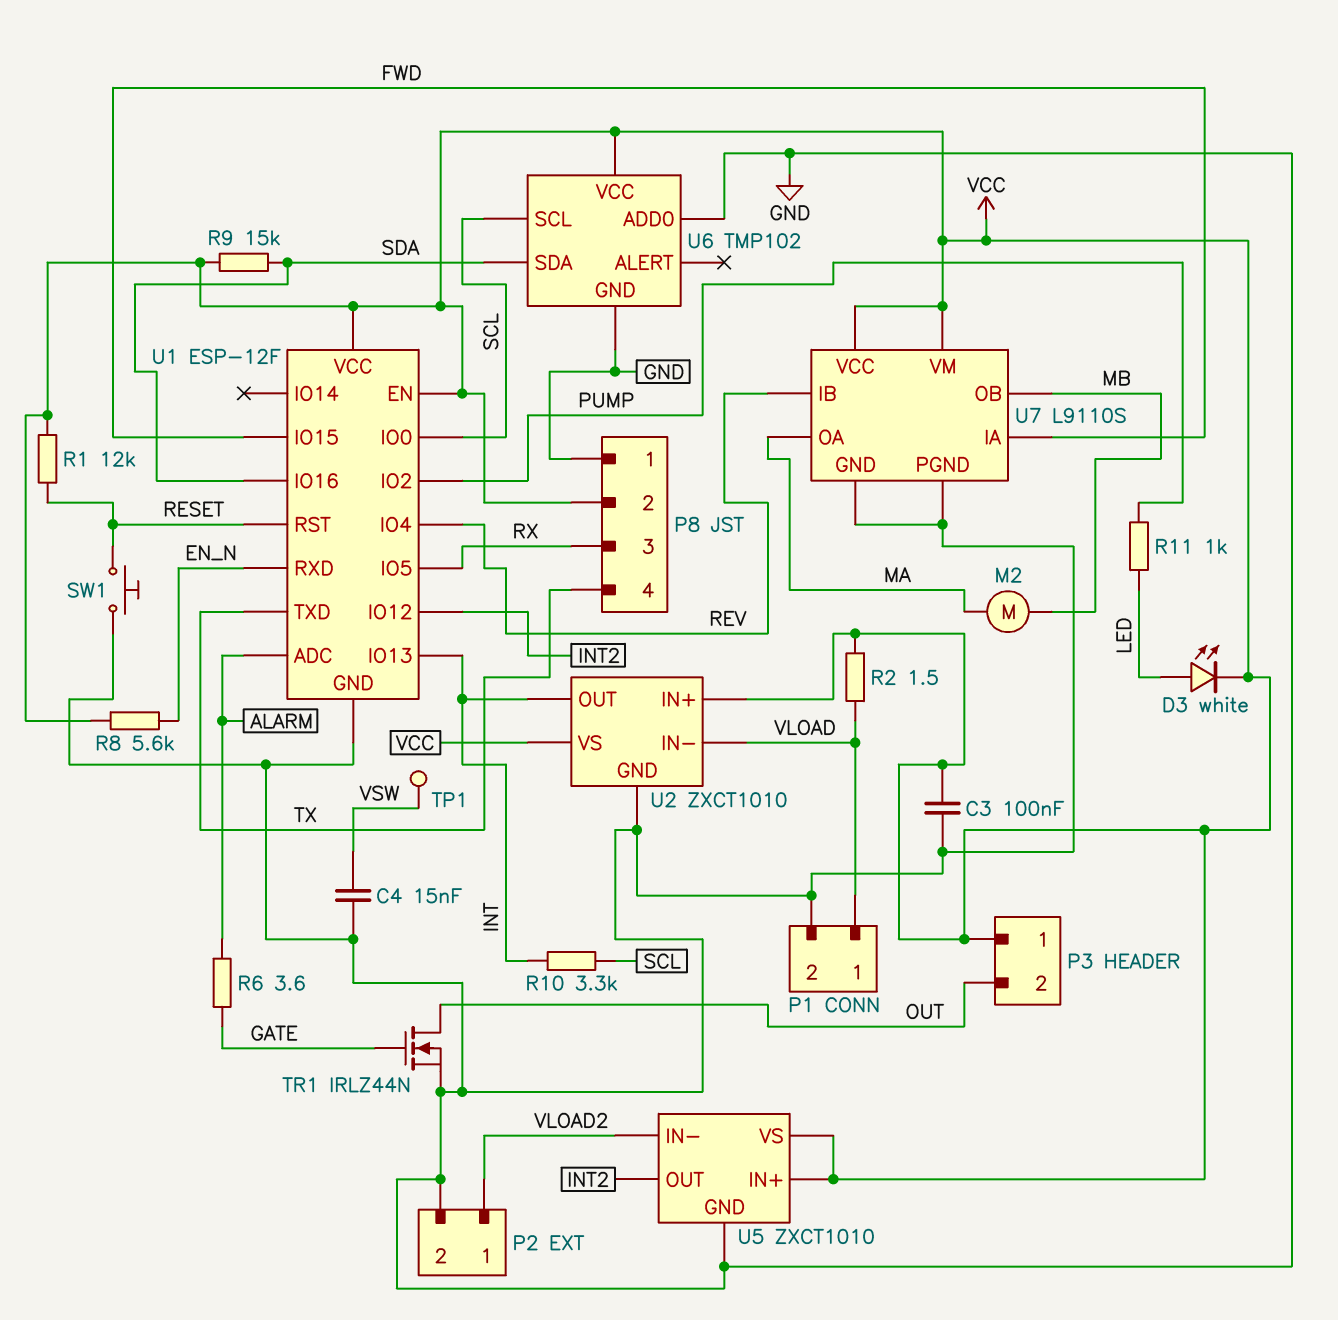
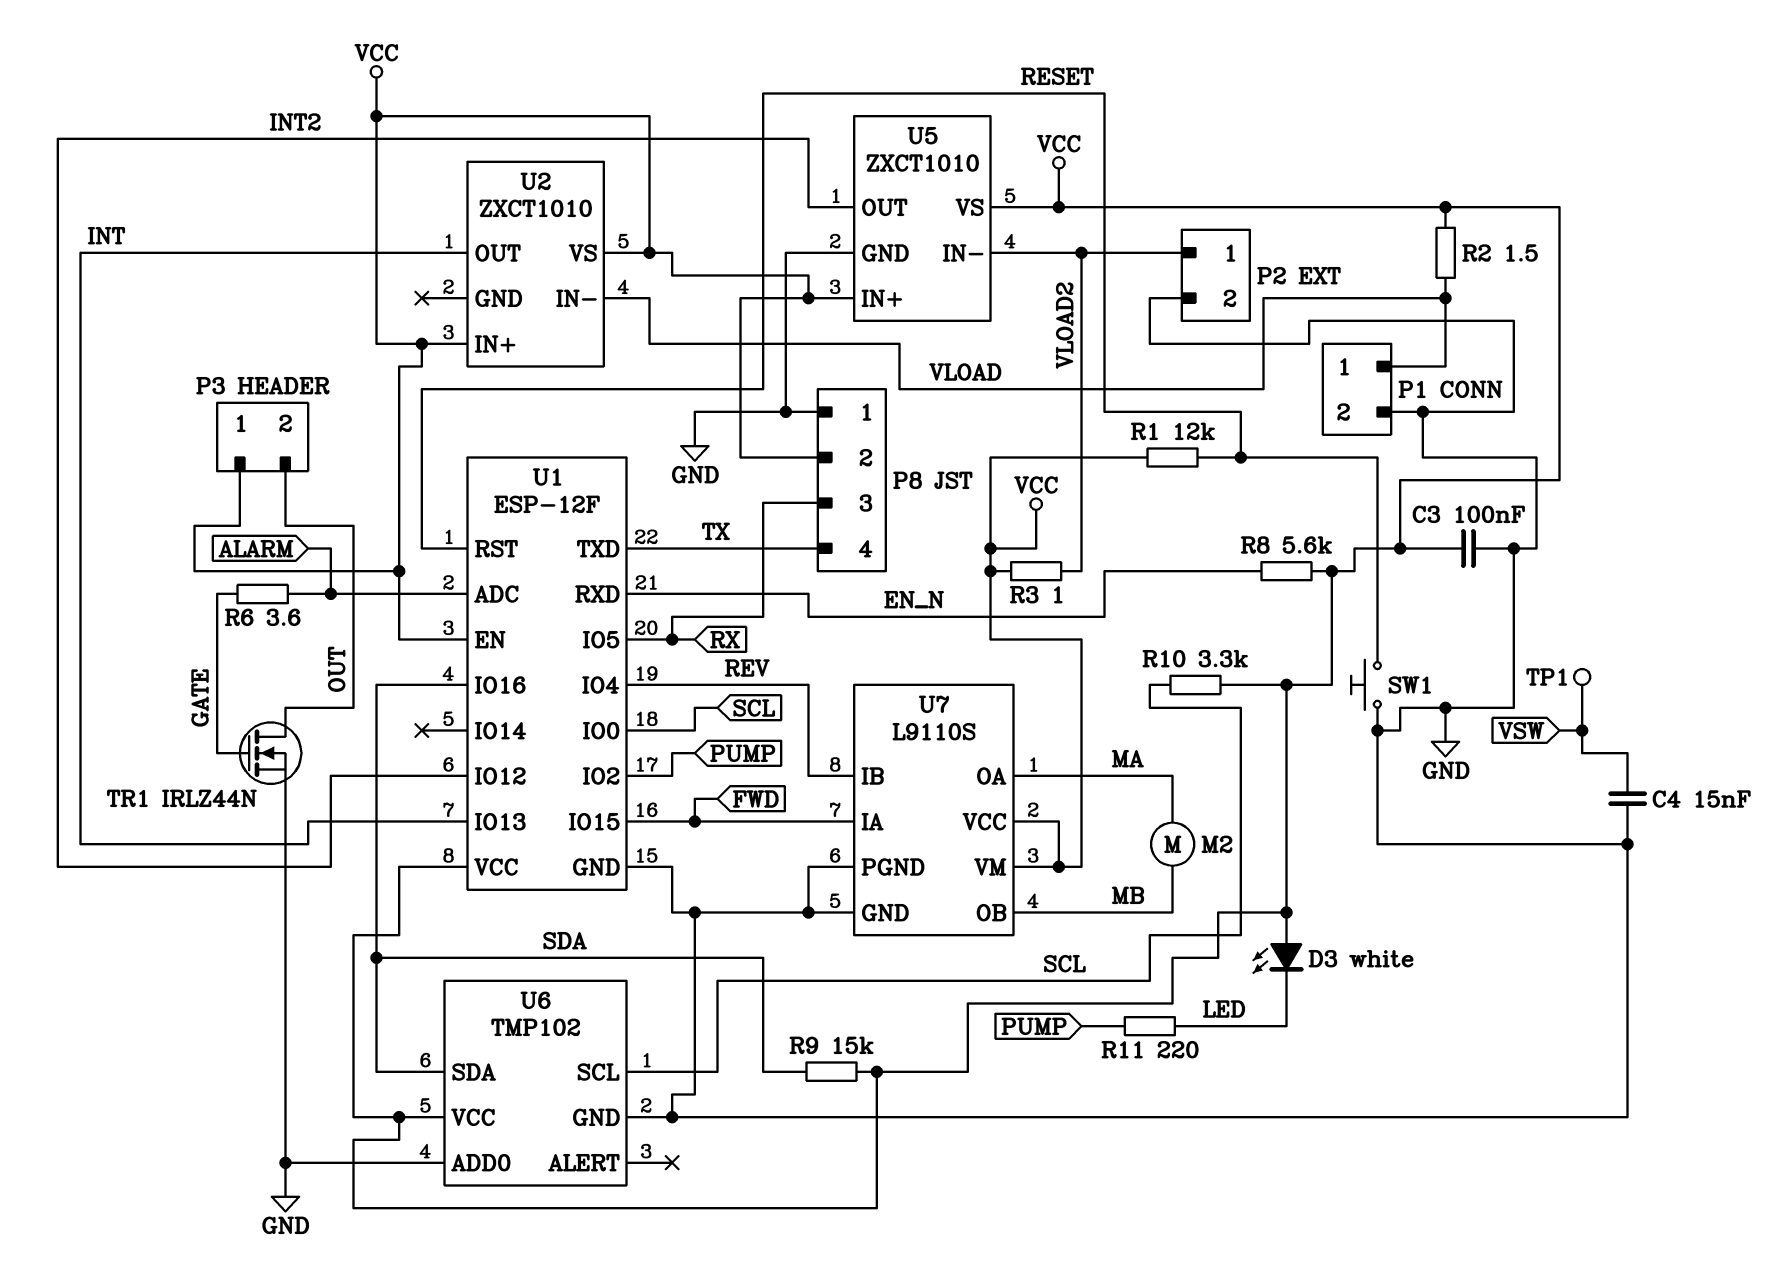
D3: LED white (A LED, K VCC) -> LED white (A VCC, K LED)
R3: none -> 1 (VCC, VLOAD2)
R10: 3.3k (INT, SCL) -> 3.3k (SCL, VCC)
R11: 1k (LED, PUMP) -> 220 (LED, PUMP)
U2 pin GND: GND -> none

